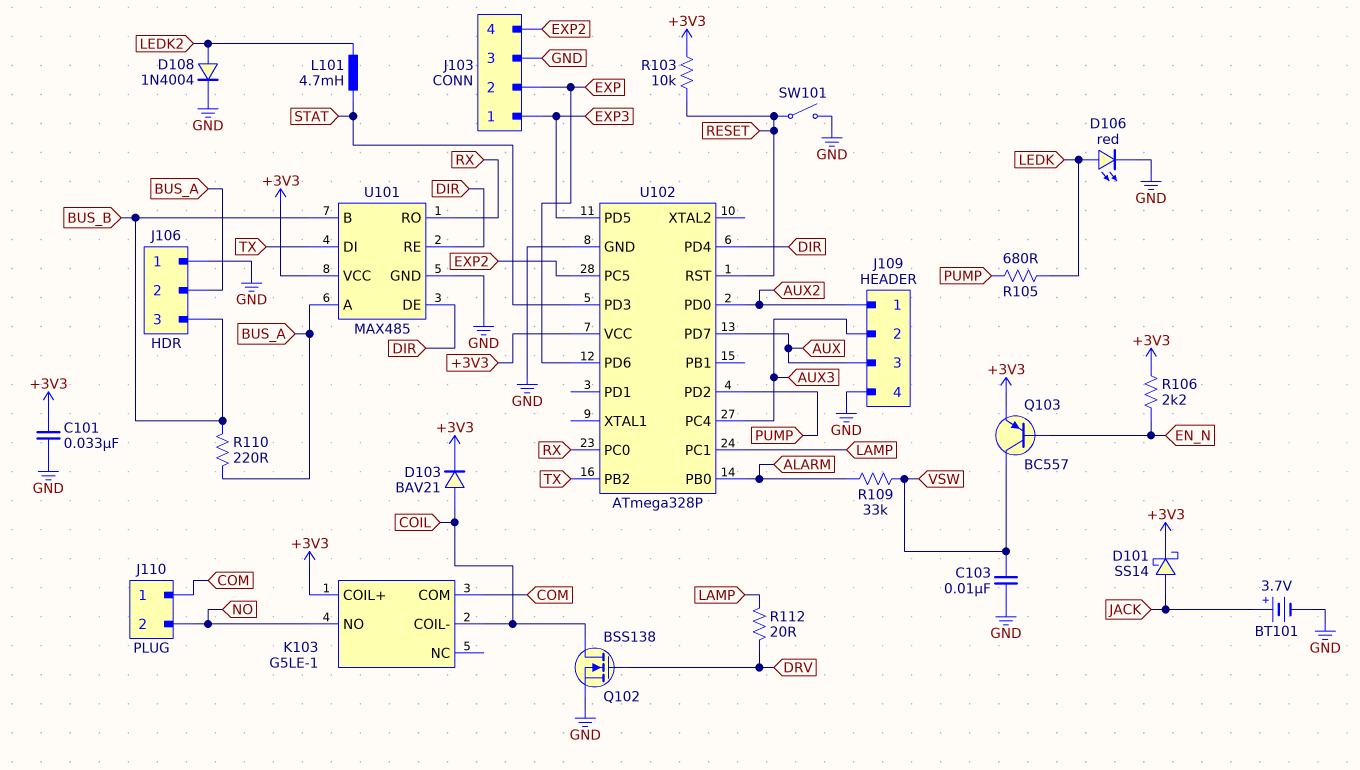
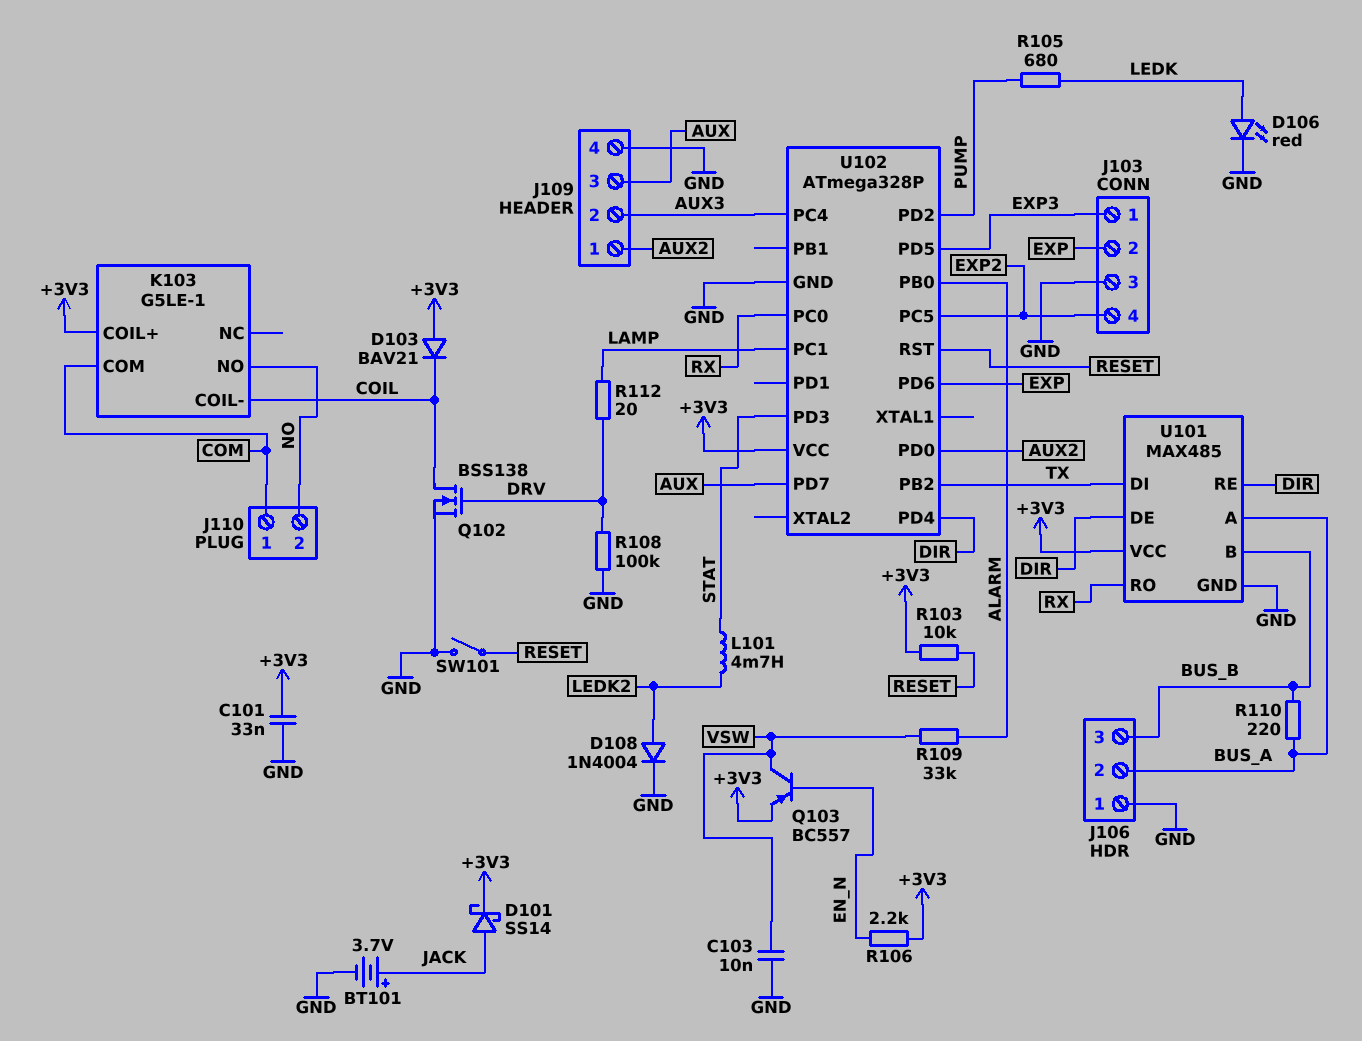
D103: diode BAV21 (A COIL, K +3V3) -> diode BAV21 (A +3V3, K COIL)
R108: none -> 100k (DRV, GND)

